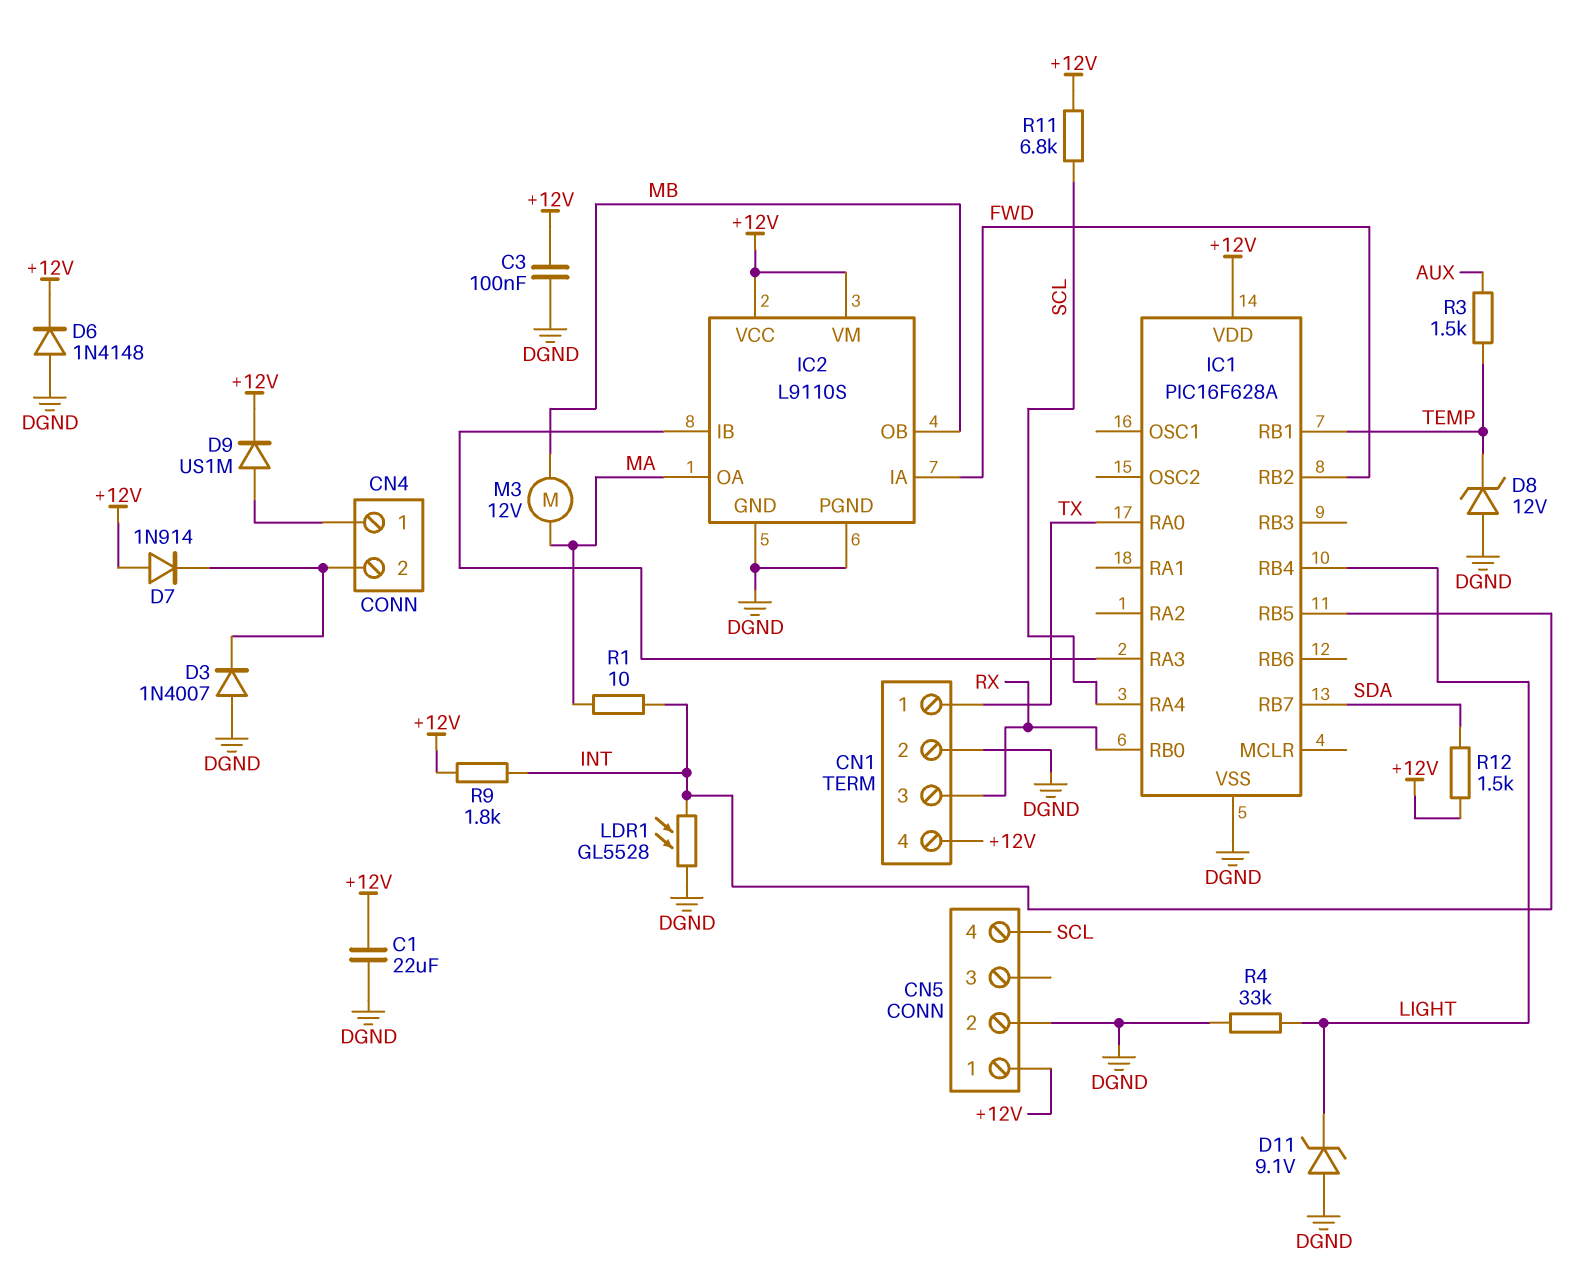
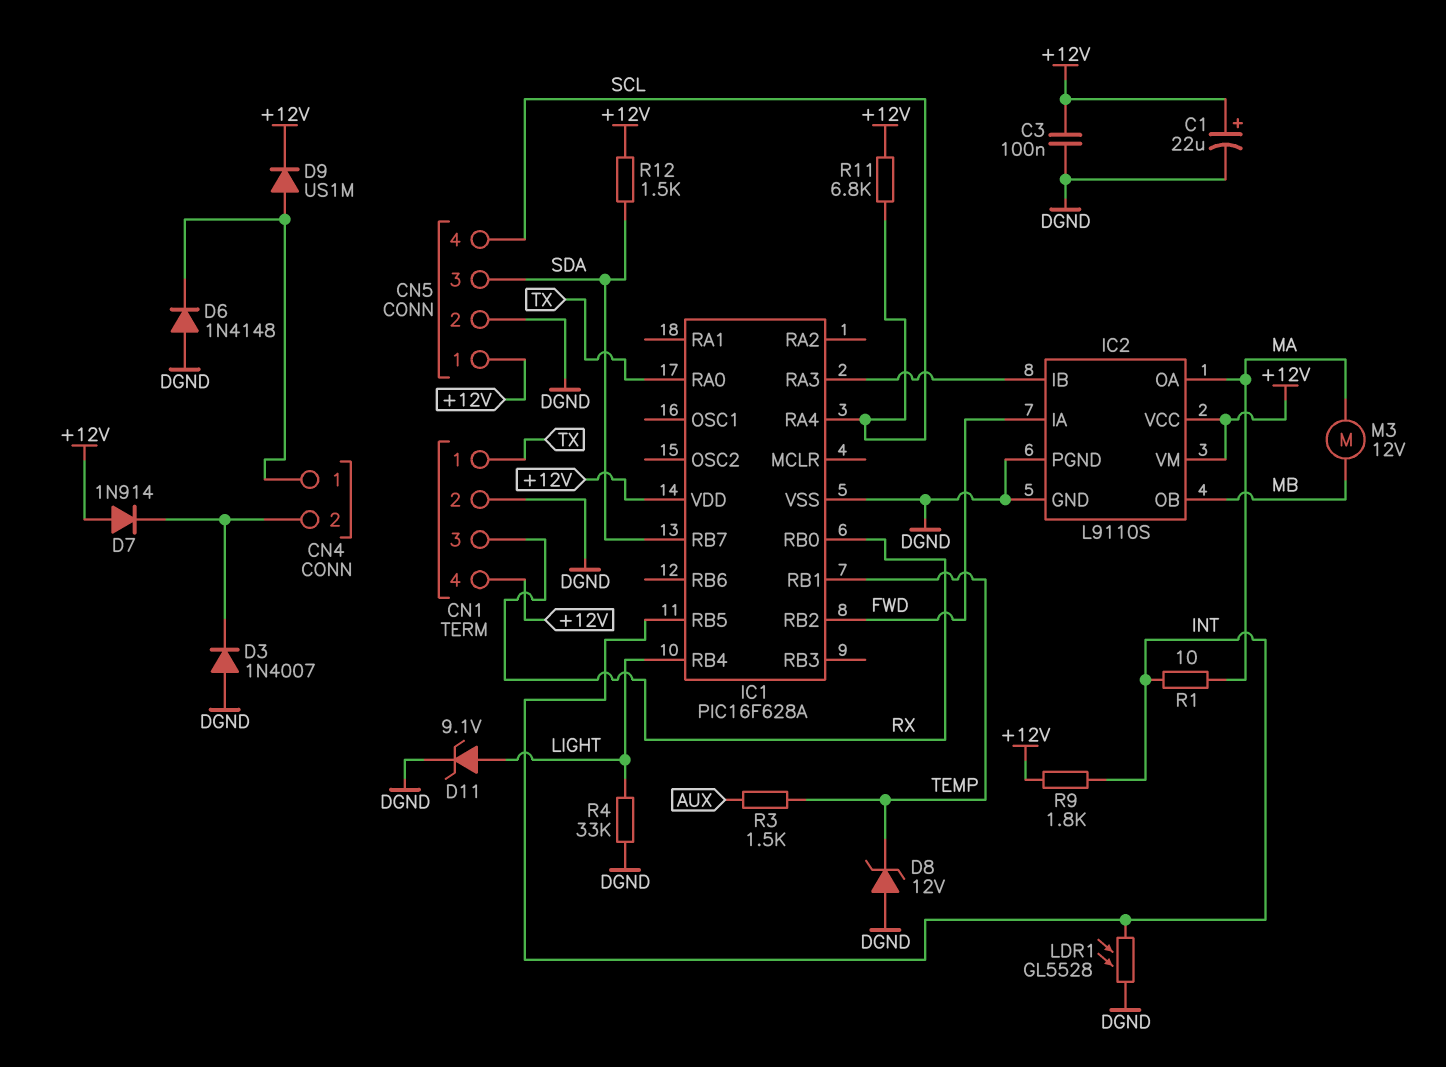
C1: 22uF (+12V, DGND) -> 22uF (plus +12V, minus DGND)
CN5 pin 3: none -> SDA
D6: diode 1N4148 (A DGND, K +12V) -> diode 1N4148 (A DGND, K CN4/1)
D11: zener 9.1V (A DGND, K LIGHT) -> zener 9.1V (A LIGHT, K DGND)

